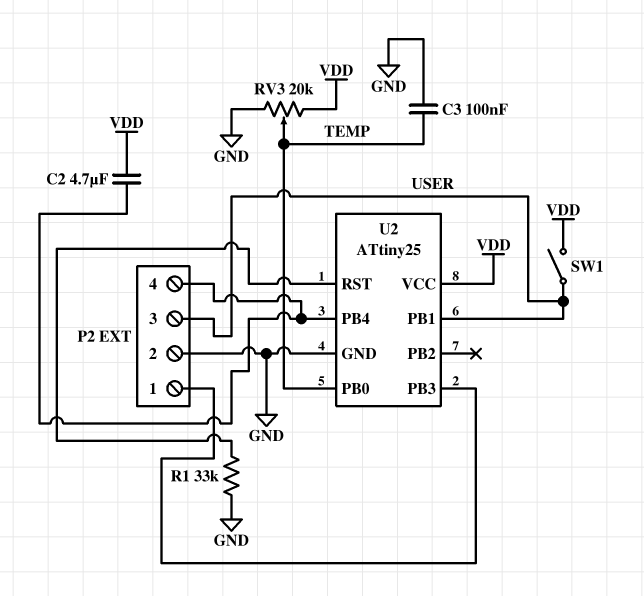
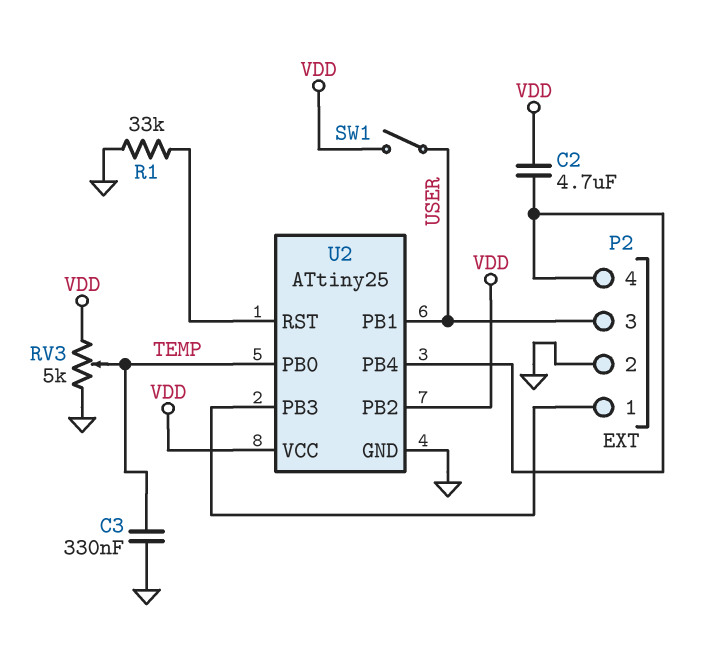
C3: 100nF (GND, TEMP) -> 330nF (GND, TEMP)
RV3: 20k (GND, VDD, wiper TEMP) -> 5k (GND, VDD, wiper TEMP)
U2 pin PB2: none -> VDD

